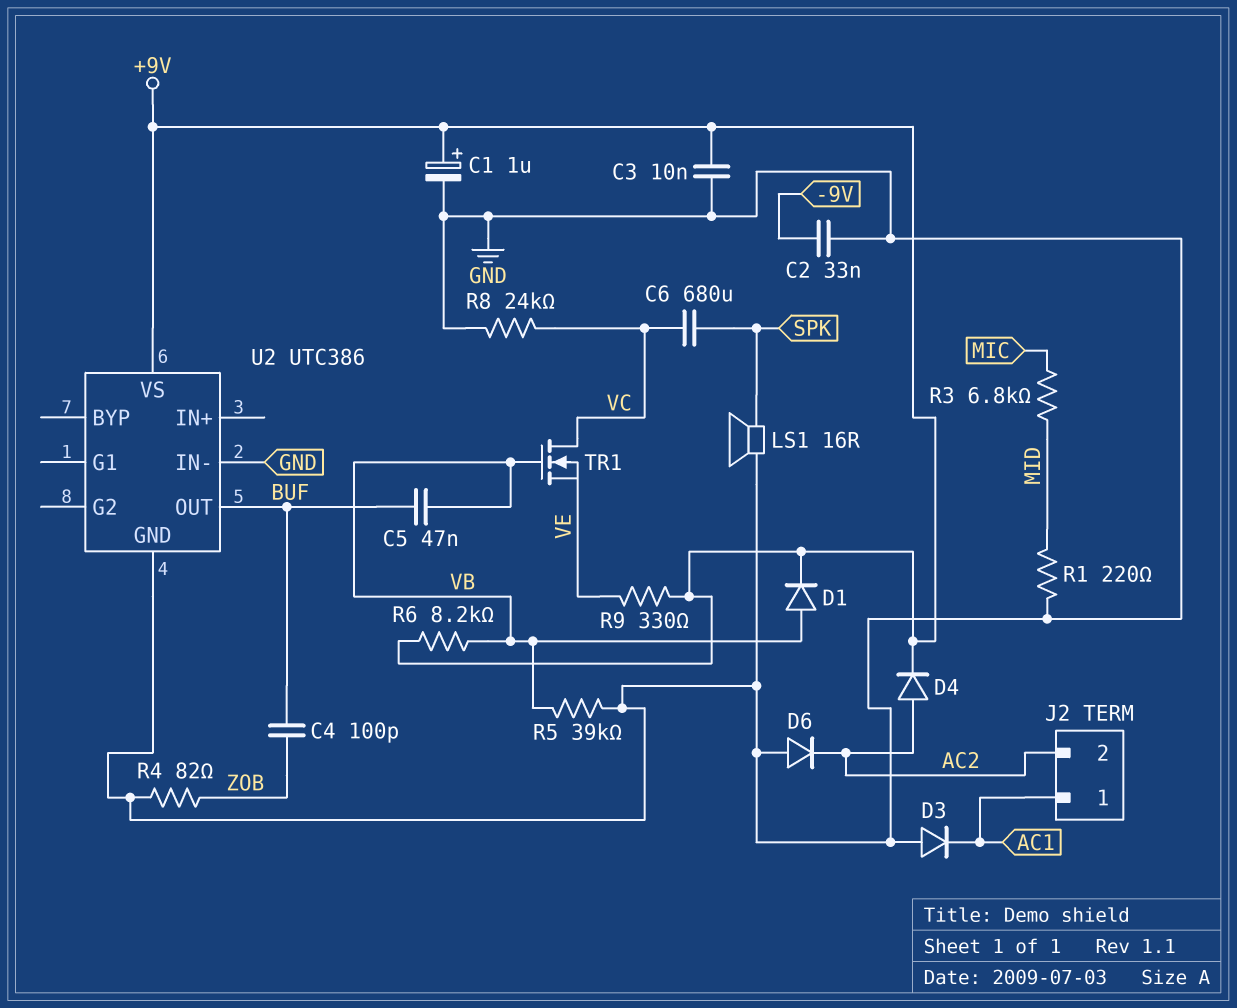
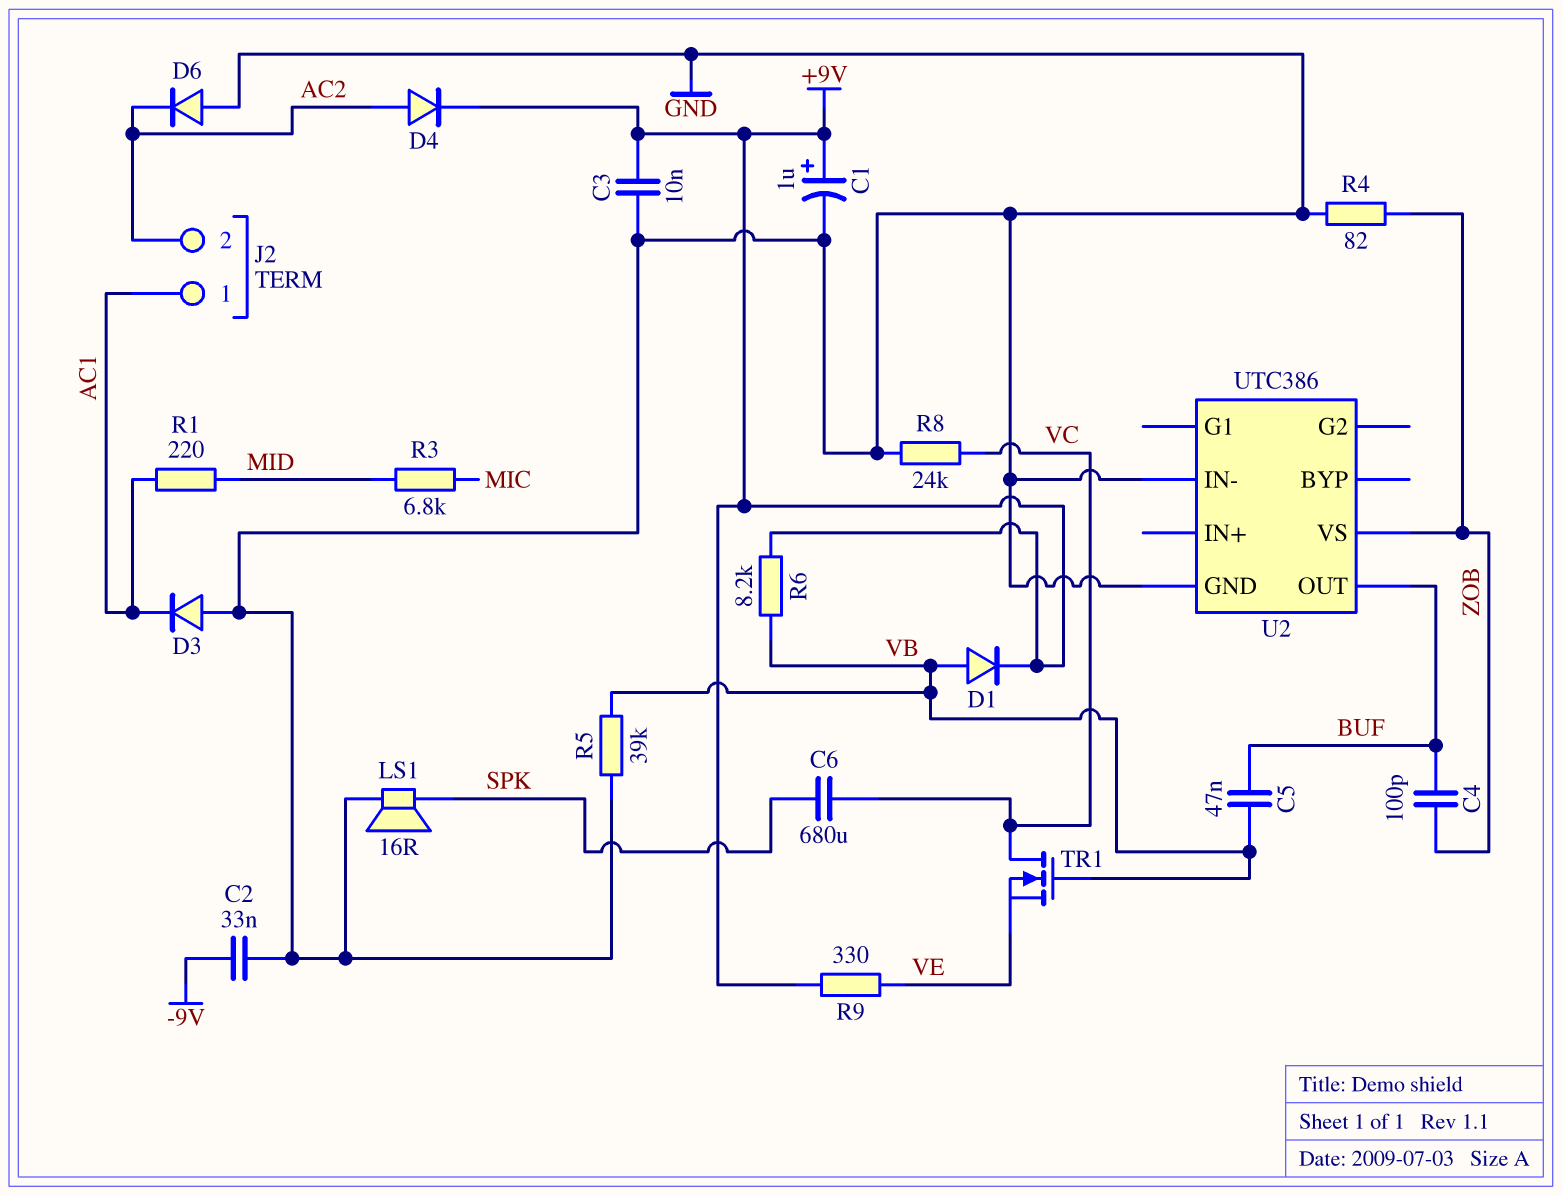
R1: 220 (GND, MID) -> 220 (AC1, MID)
U2 pin VS: +9V -> ZOB

